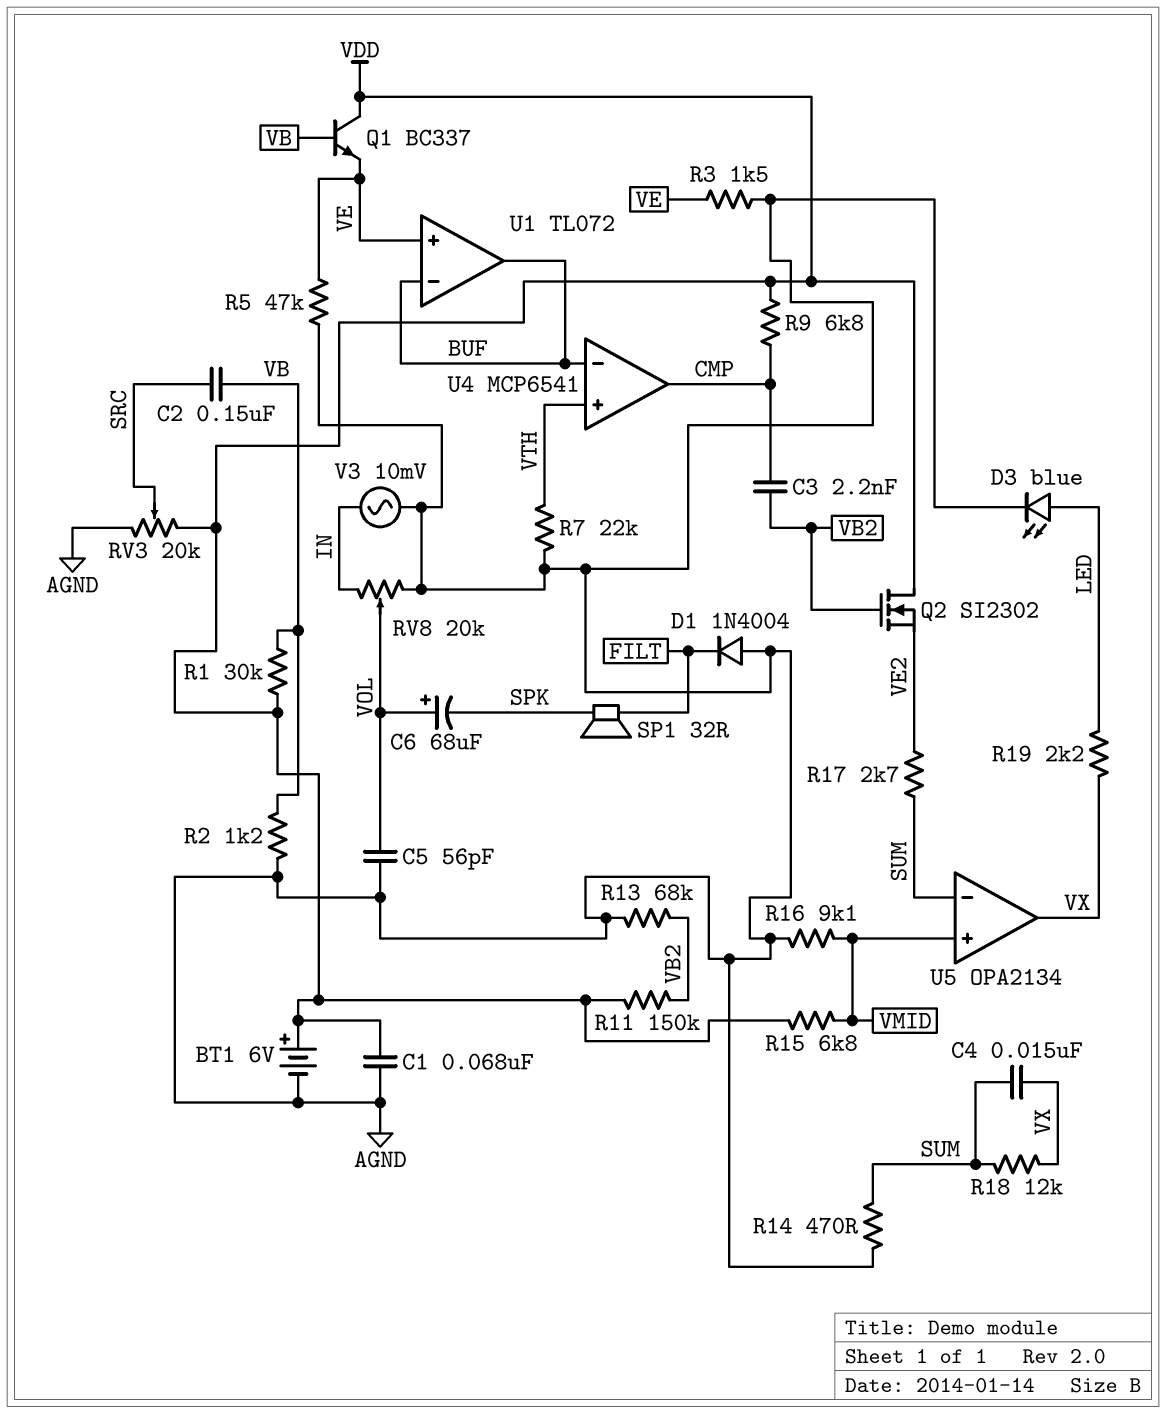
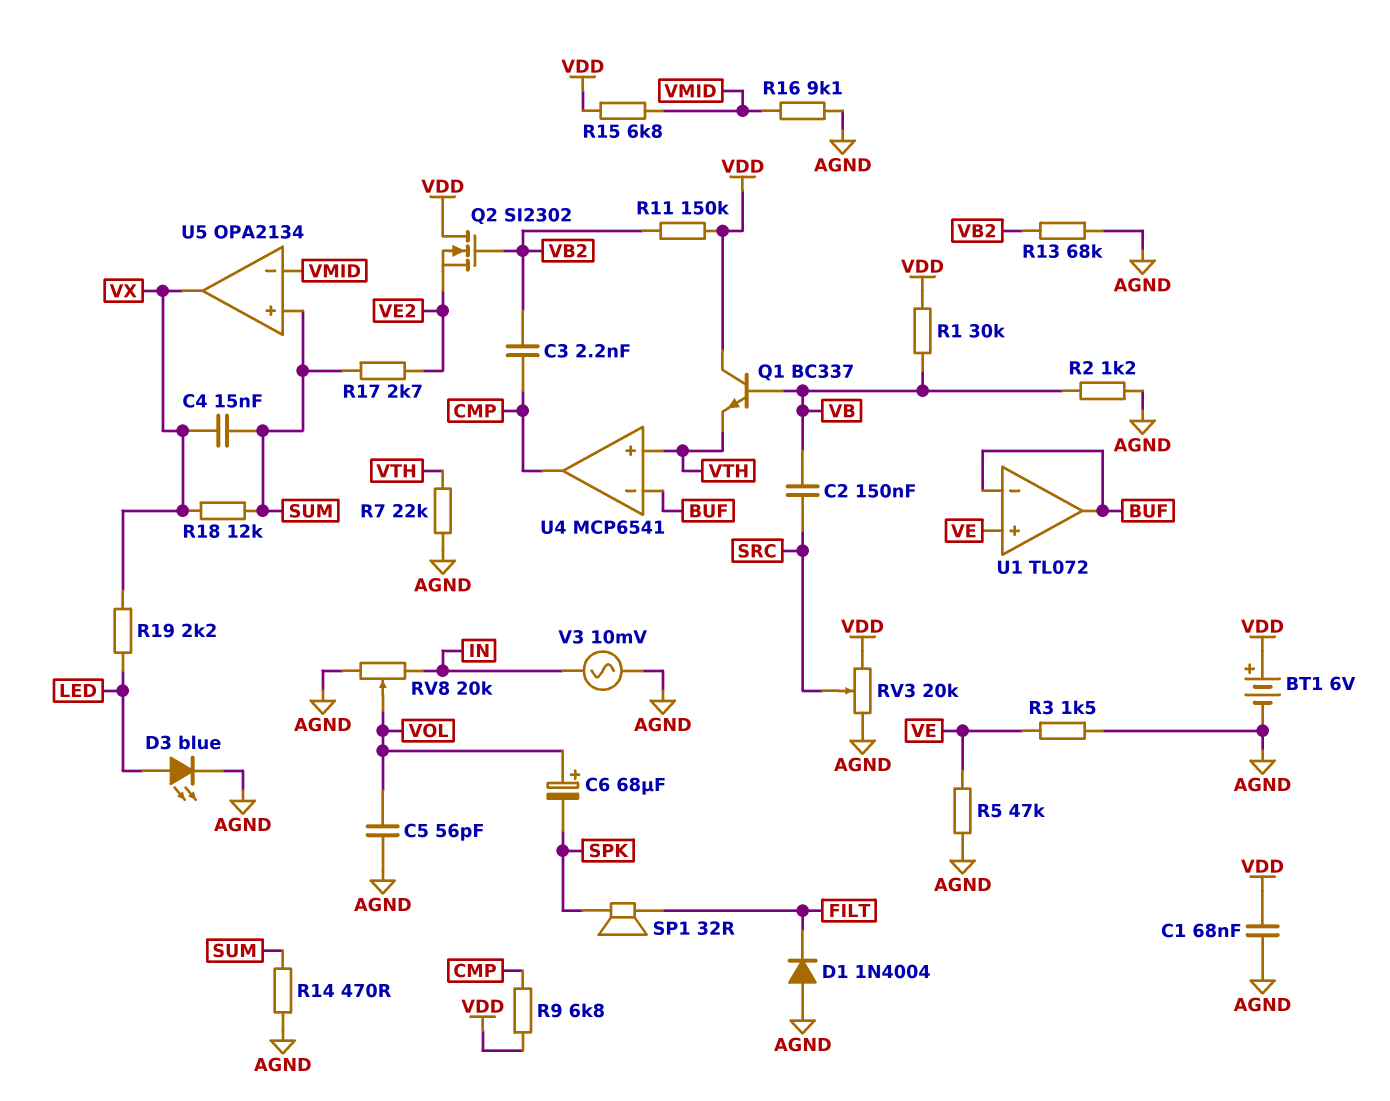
Q1: NPN BC337 (B VB, C VDD, E VE) -> NPN BC337 (B VB, C VDD, E VTH)
U5 pin in+: VMID -> SUM
U5 pin in-: SUM -> VMID

